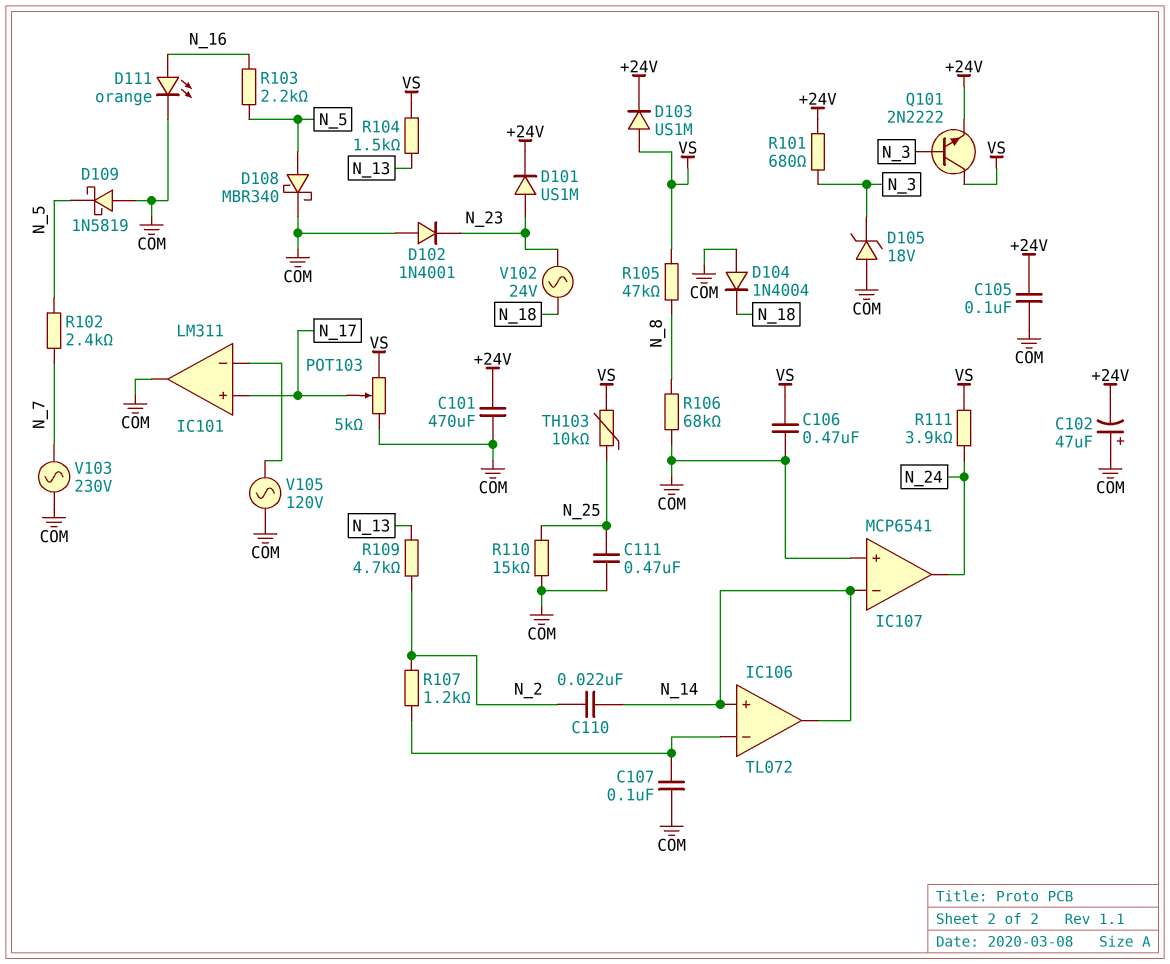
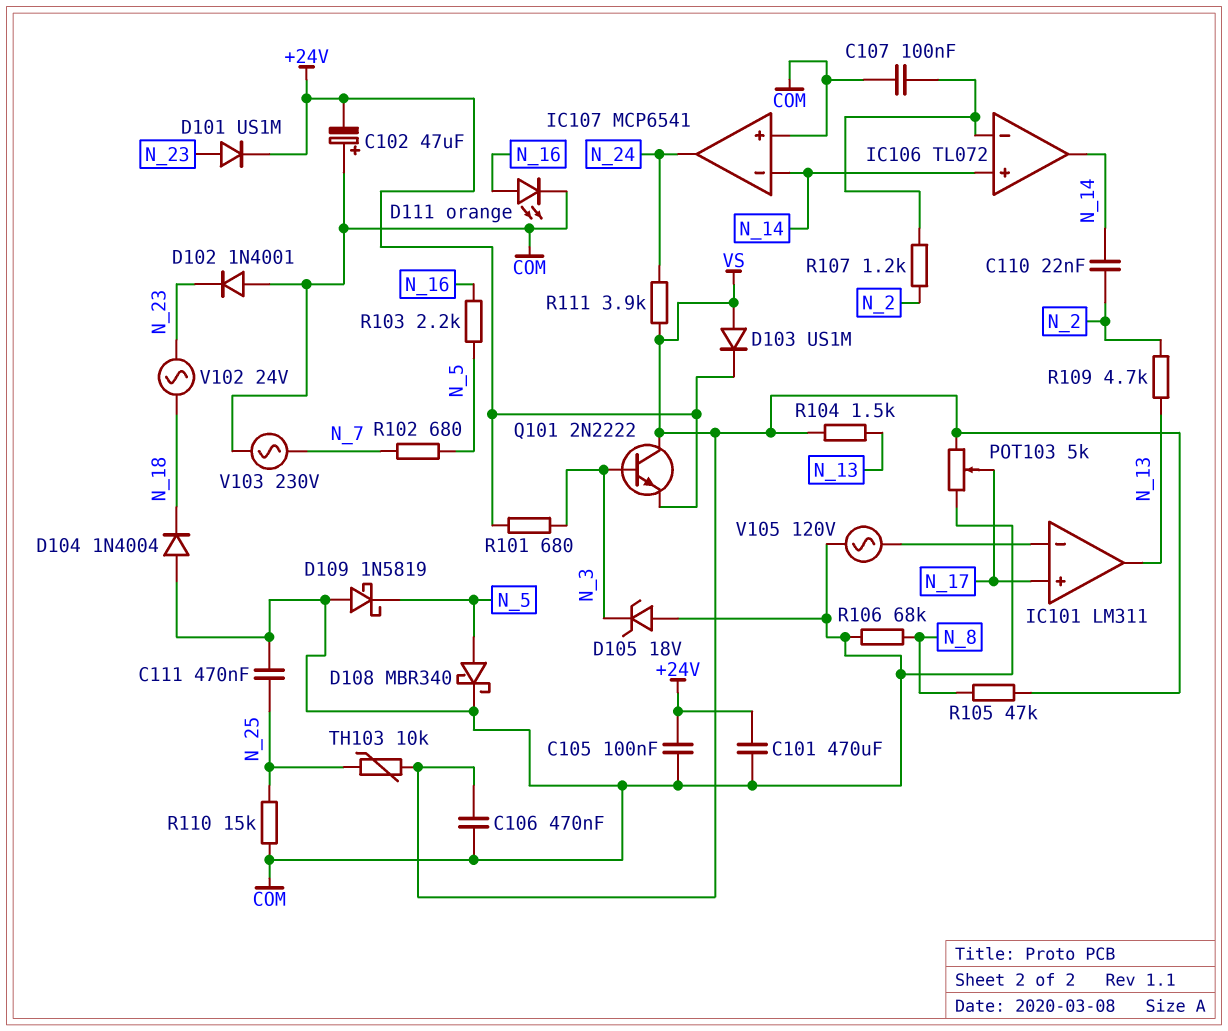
IC101 pin out: COM -> N_13
R102: 2.4k (N_5, N_7) -> 680 (N_5, N_7)

